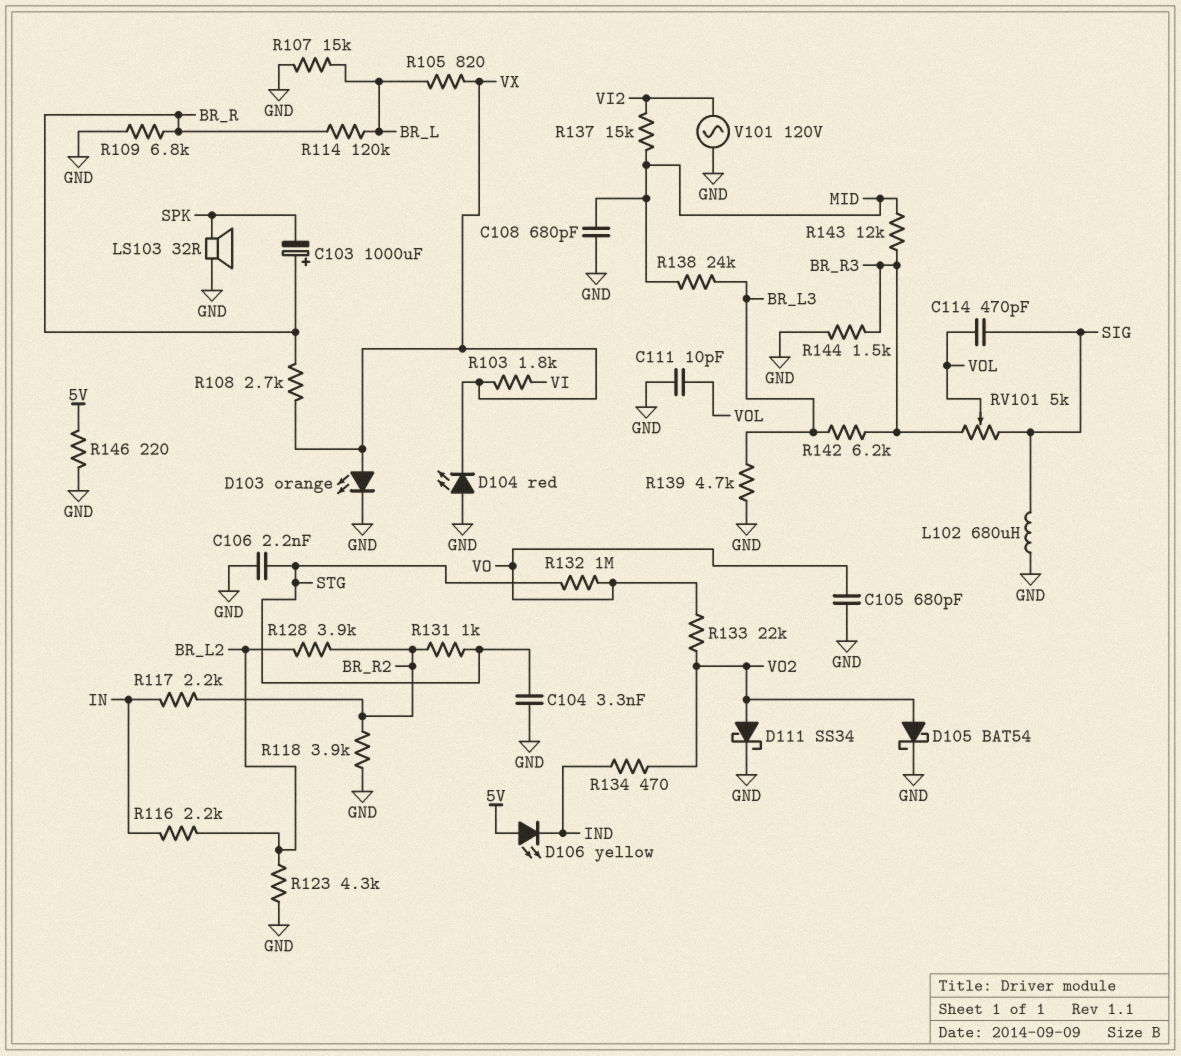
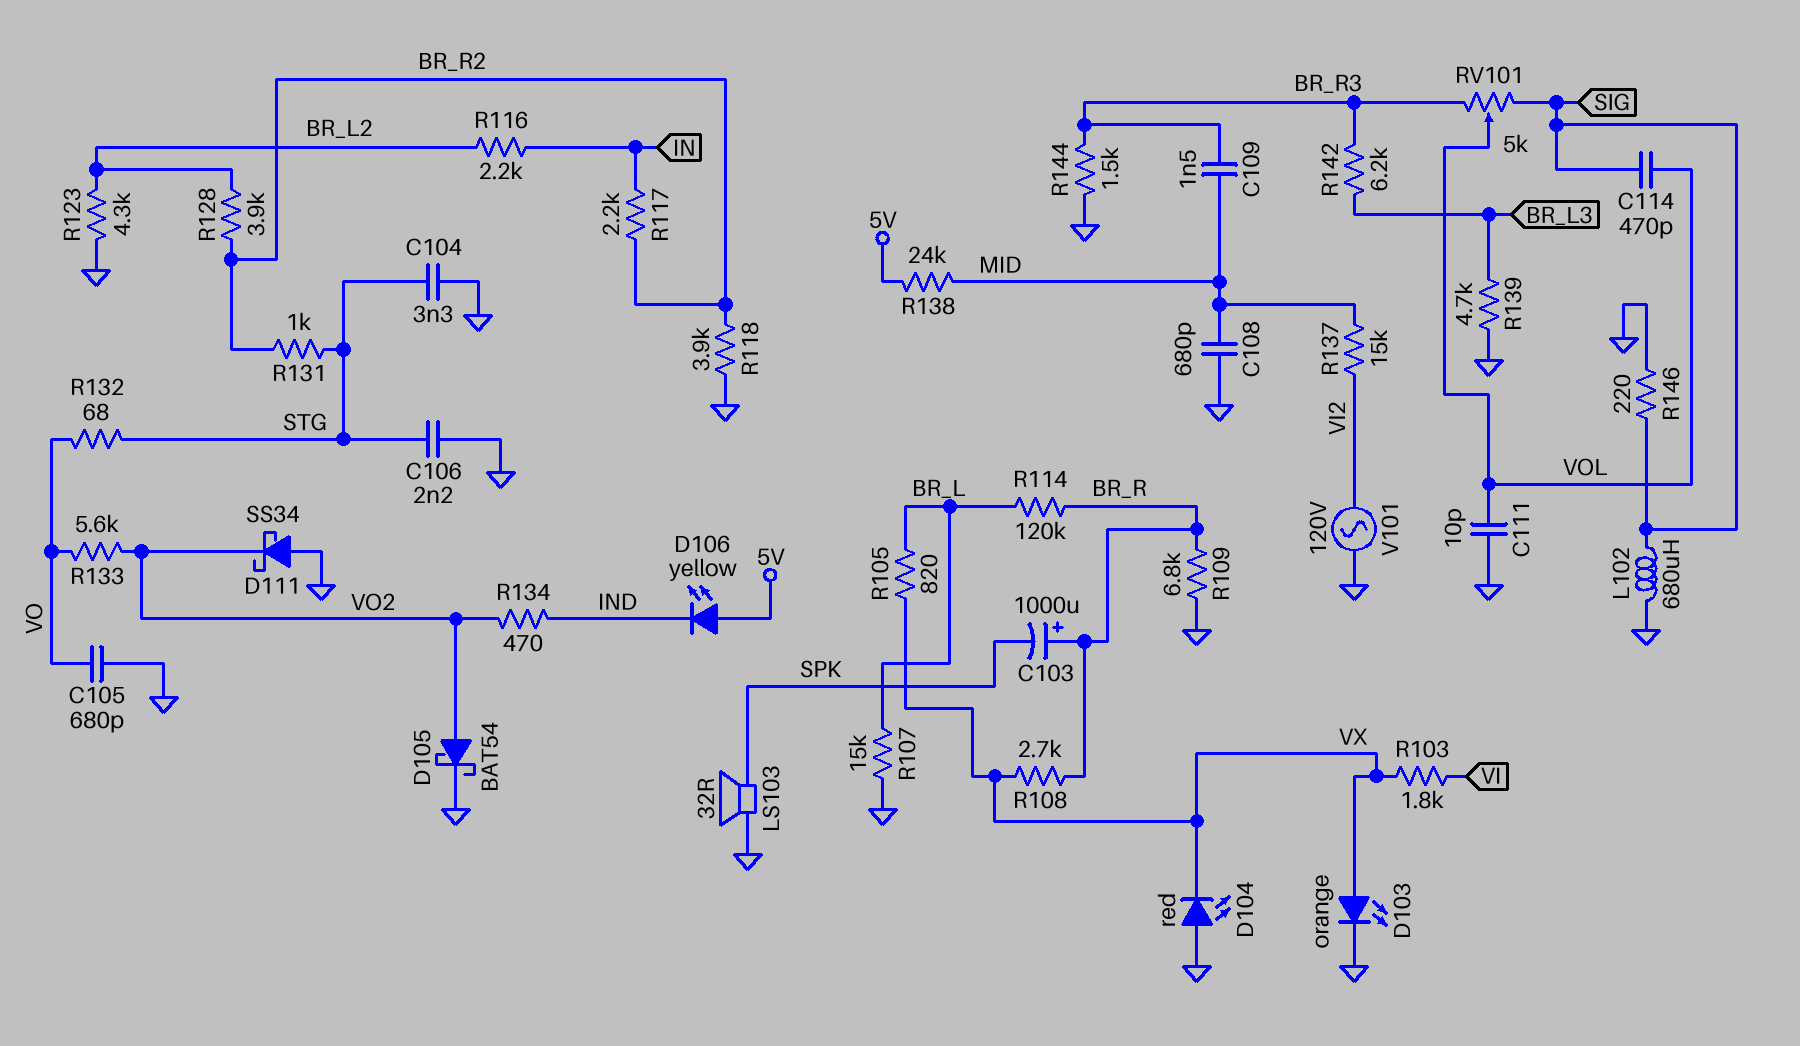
C109: none -> 1.5nF (BR_R3, MID)
D111: schottky SS34 (A VO2, K GND) -> schottky SS34 (A GND, K VO2)
R132: 1M (STG, VO) -> 68 (STG, VO)
R133: 22k (VO, VO2) -> 5.6k (VO, VO2)
R138: 24k (BR_L3, MID) -> 24k (5V, MID)
R143: 12k (BR_R3, MID) -> none
R146: 220 (5V, GND) -> 220 (GND, SIG)

